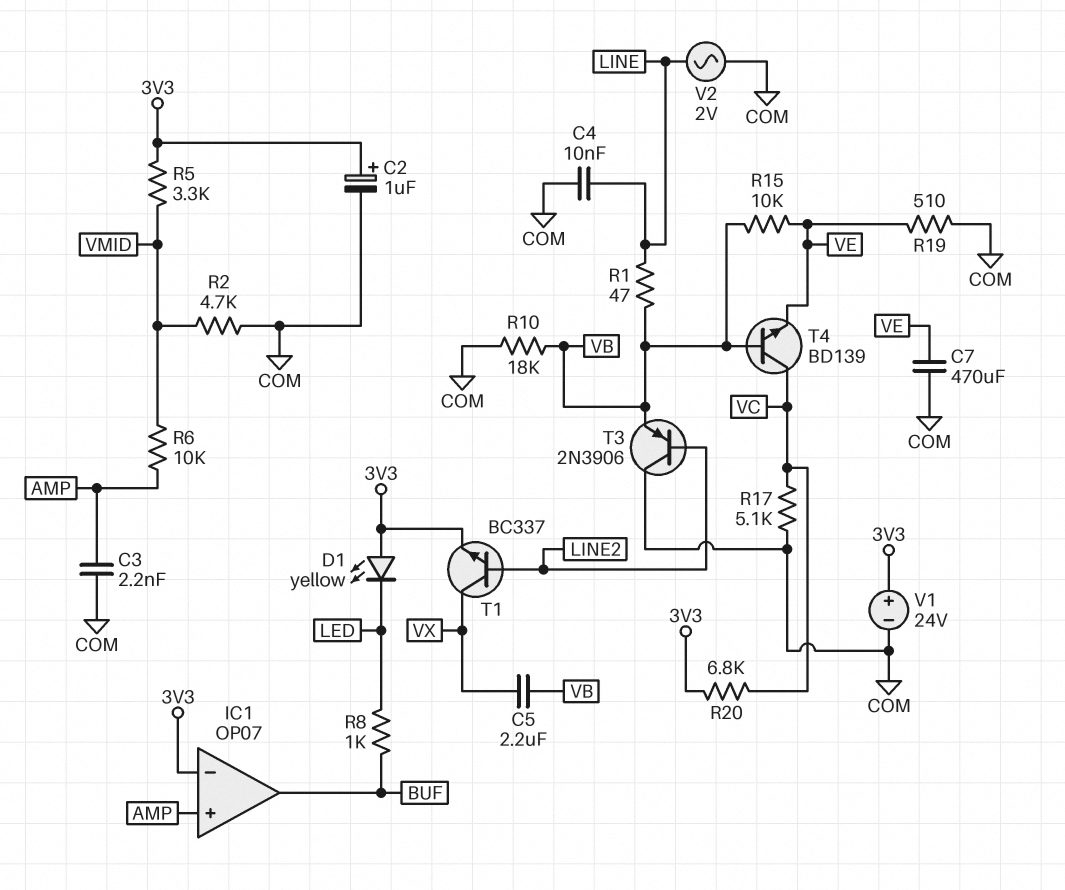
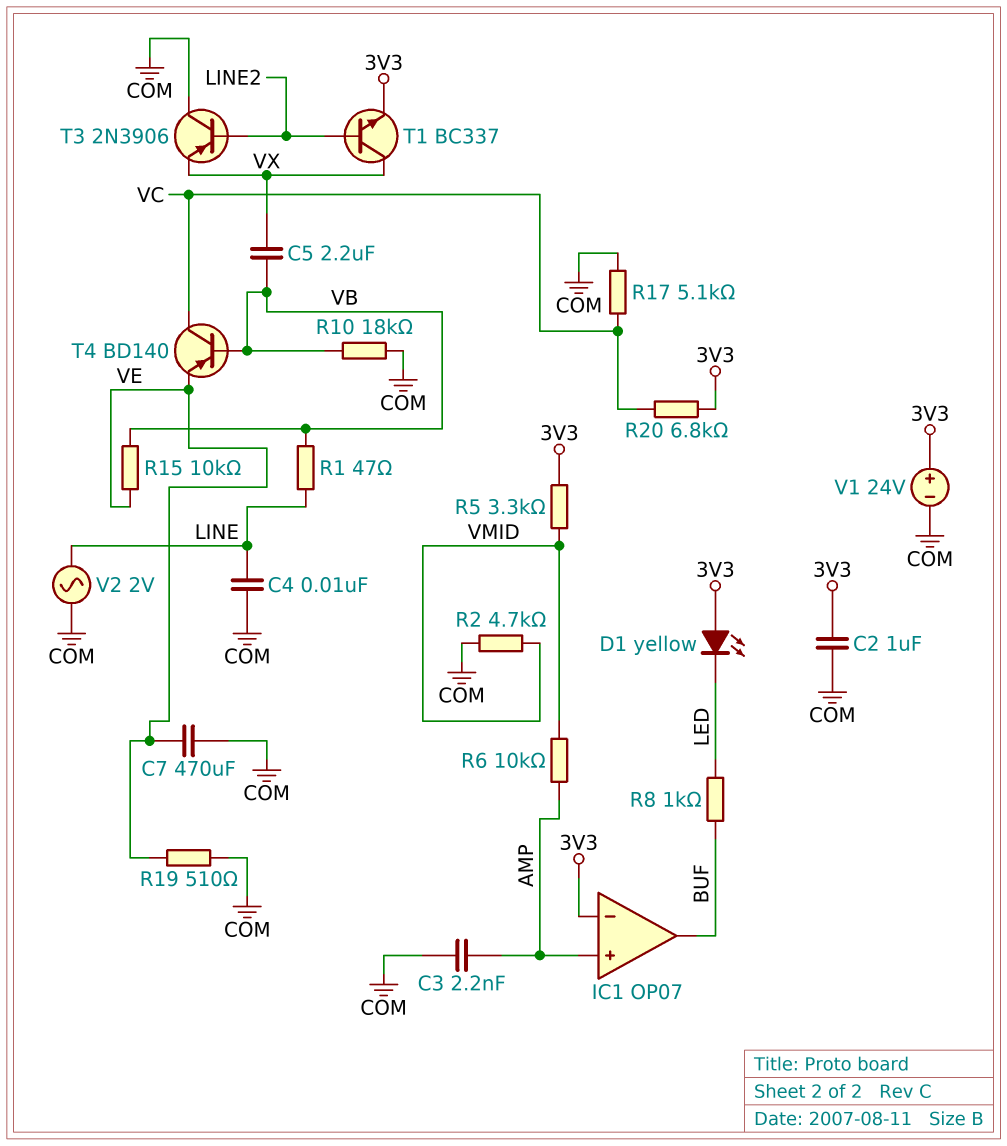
C2: 1uF (plus 3V3, minus COM) -> 1uF (3V3, COM)
T3: PNP 2N3906 (B LINE2, C COM, E VB) -> PNP 2N3906 (B LINE2, C COM, E VX)
T4: NPN BD139 (B VB, C VC, E VE) -> PNP BD140 (B VB, C VC, E VE)

